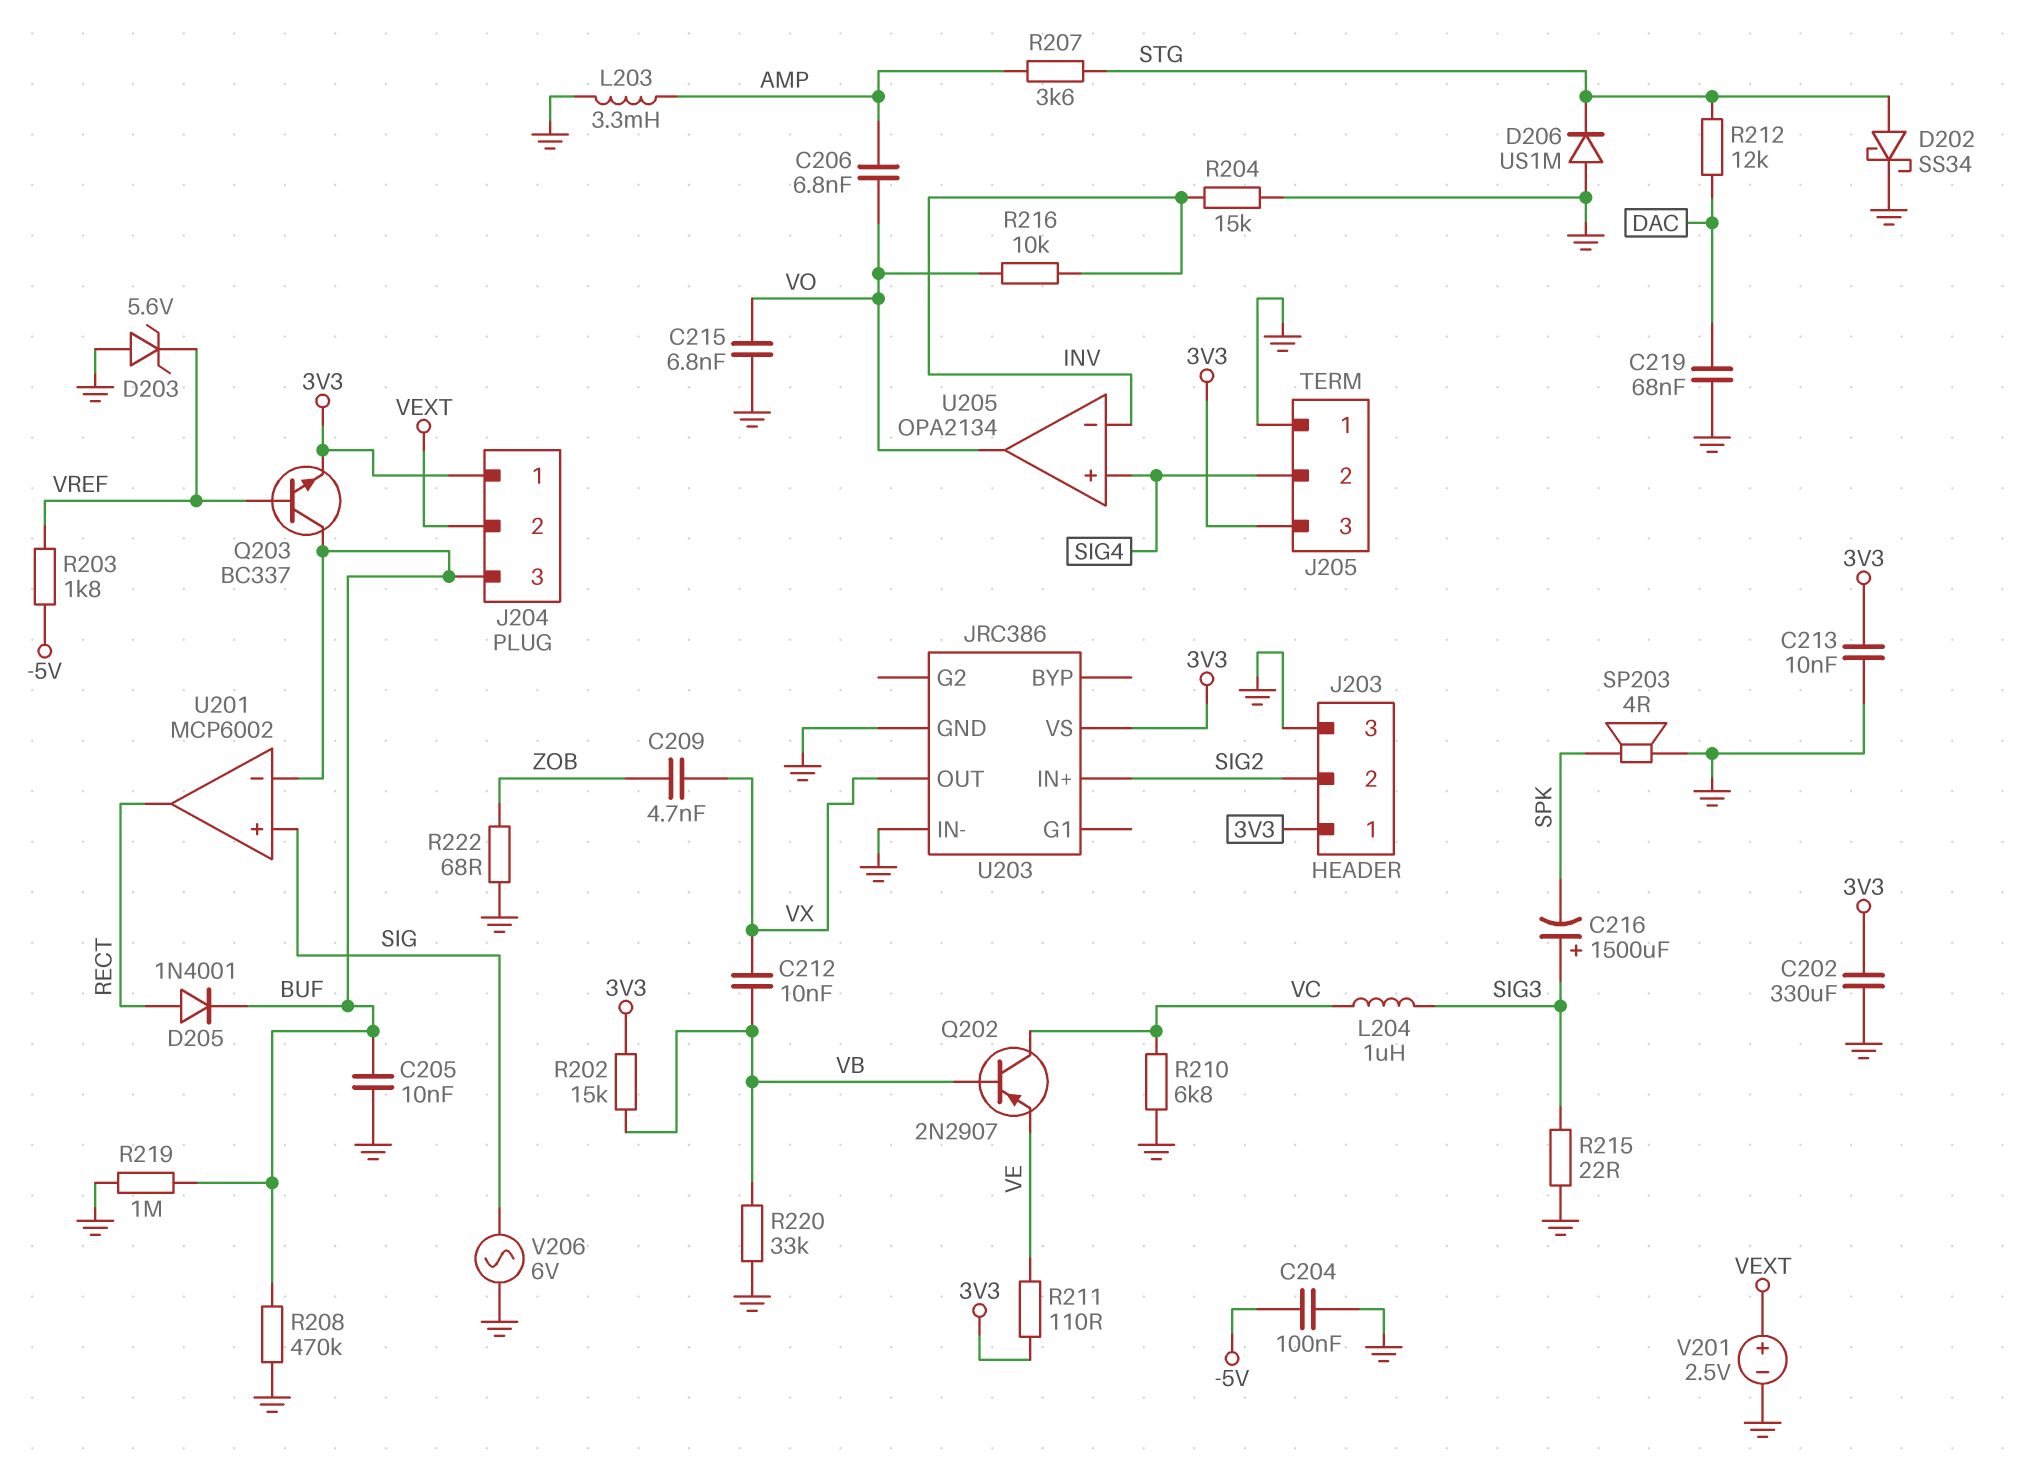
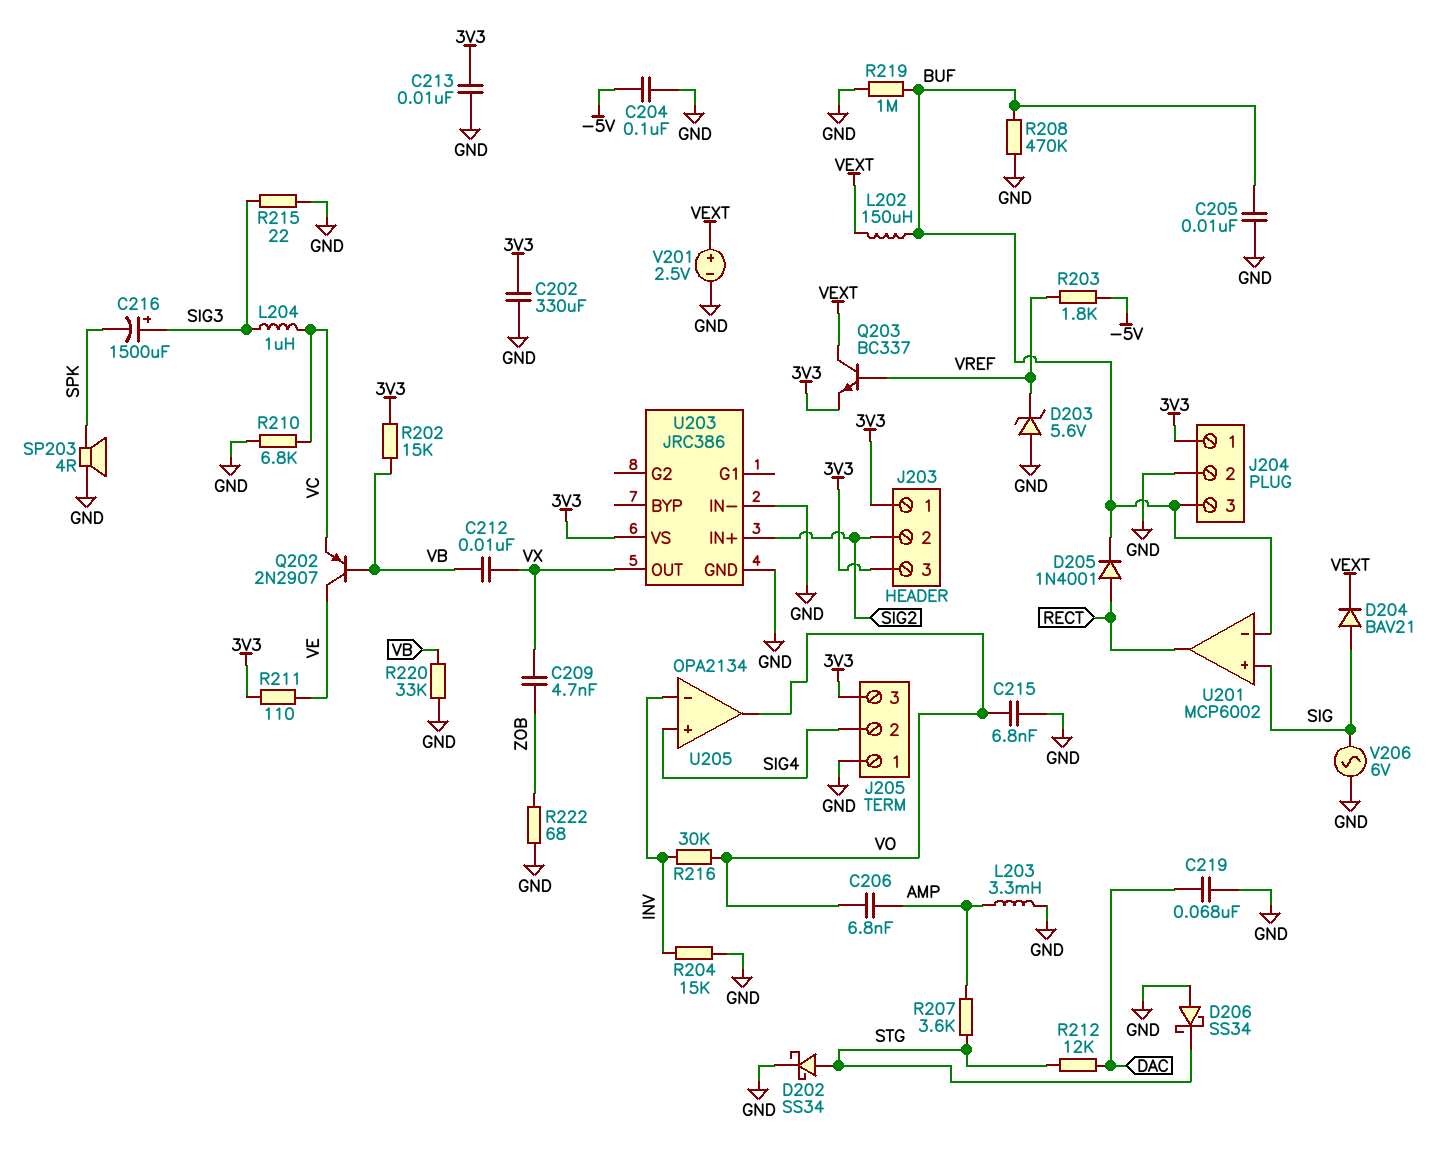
D204: none -> diode BAV21 (A SIG, K VEXT)
D206: diode US1M (A GND, K STG) -> schottky SS34 (A GND, K STG)
J203 pin 3: GND -> 3V3
J204 pin 2: VEXT -> GND
L202: none -> 150uH (BUF, VEXT)
Q202: PNP 2N2907 (B VB, C VC, E VE) -> PNP 2N2907 (B VB, C VE, E VC)
Q203: NPN BC337 (B VREF, C BUF, E 3V3) -> NPN BC337 (B VREF, C VEXT, E 3V3)
R216: 10k (INV, VO) -> 30k (INV, VO)

